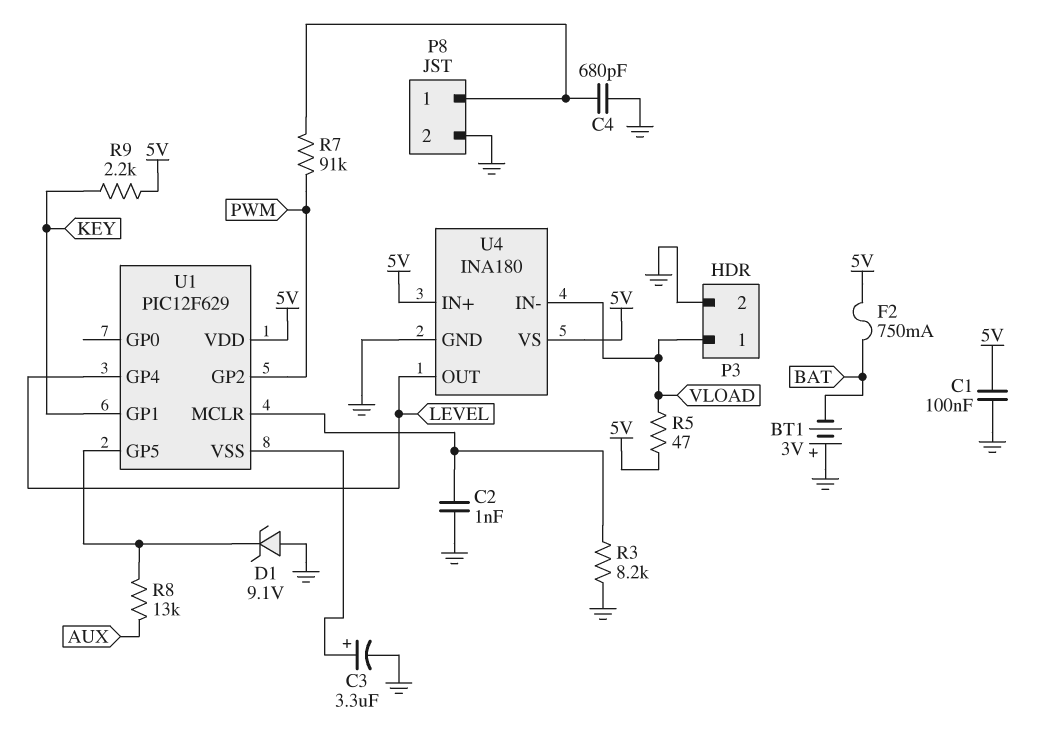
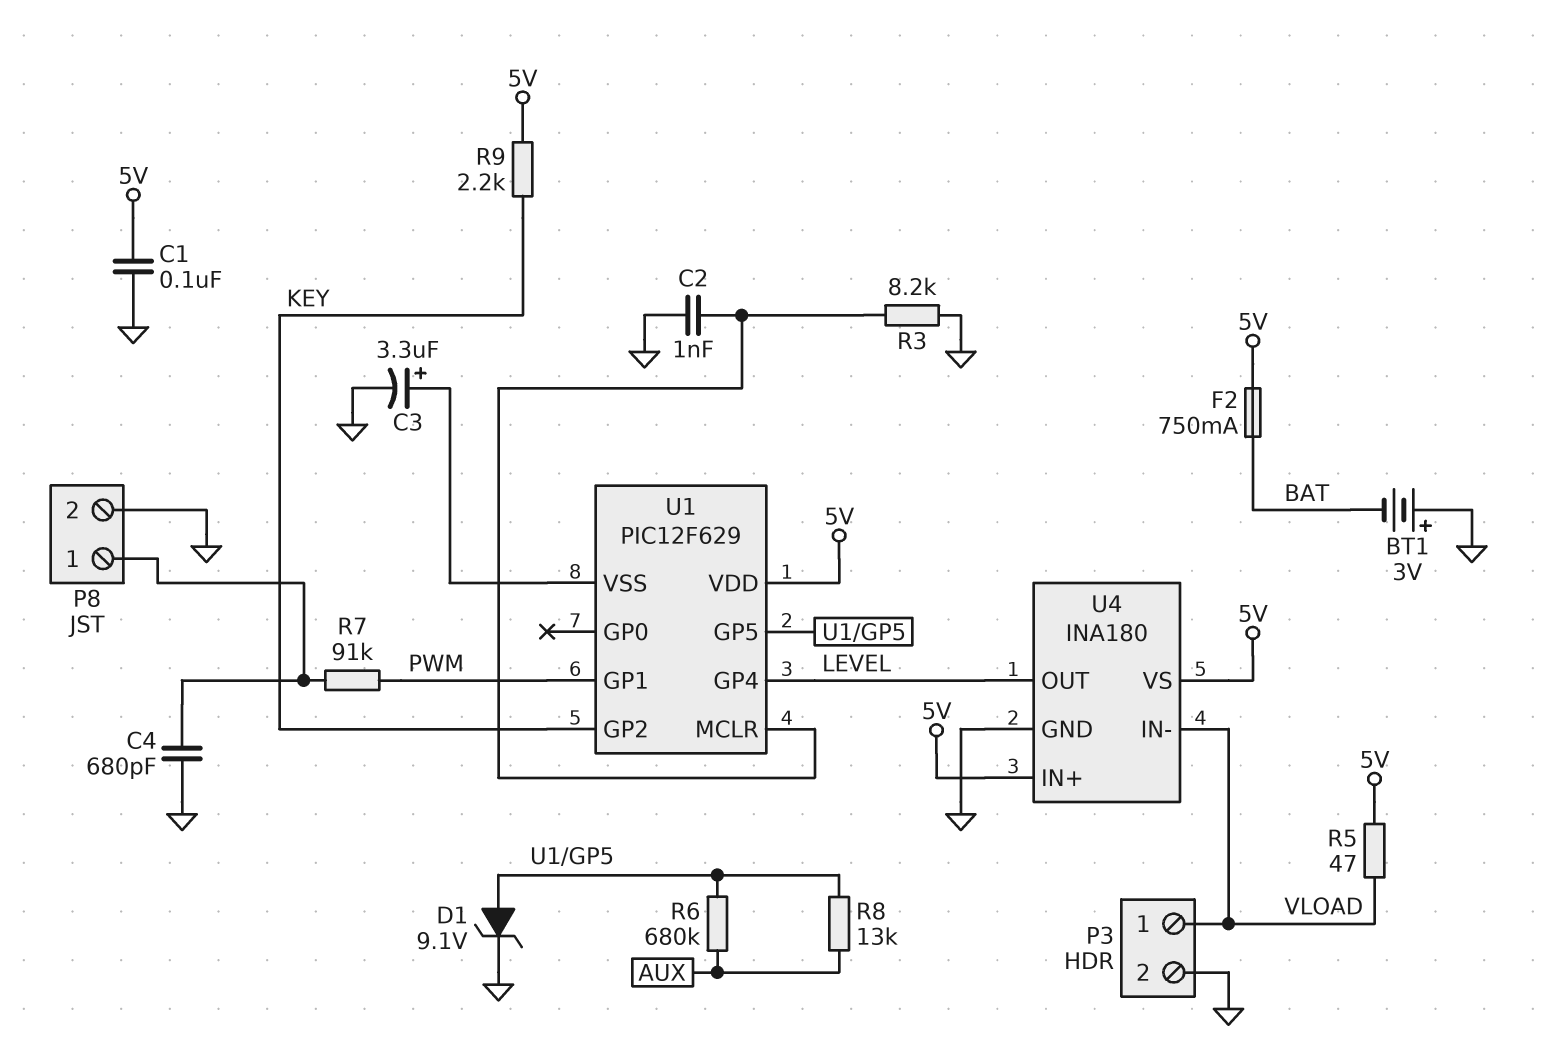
D1: zener 9.1V (A GND, K U1/GP5) -> zener 9.1V (A U1/GP5, K GND)
R6: none -> 680k (AUX, U1/GP5)
U1 pin GP1: KEY -> PWM
U1 pin GP2: PWM -> KEY

